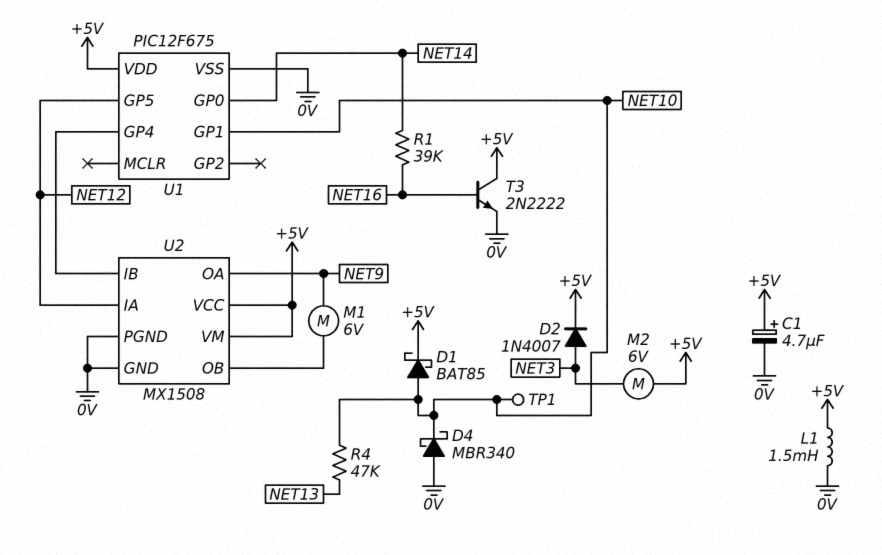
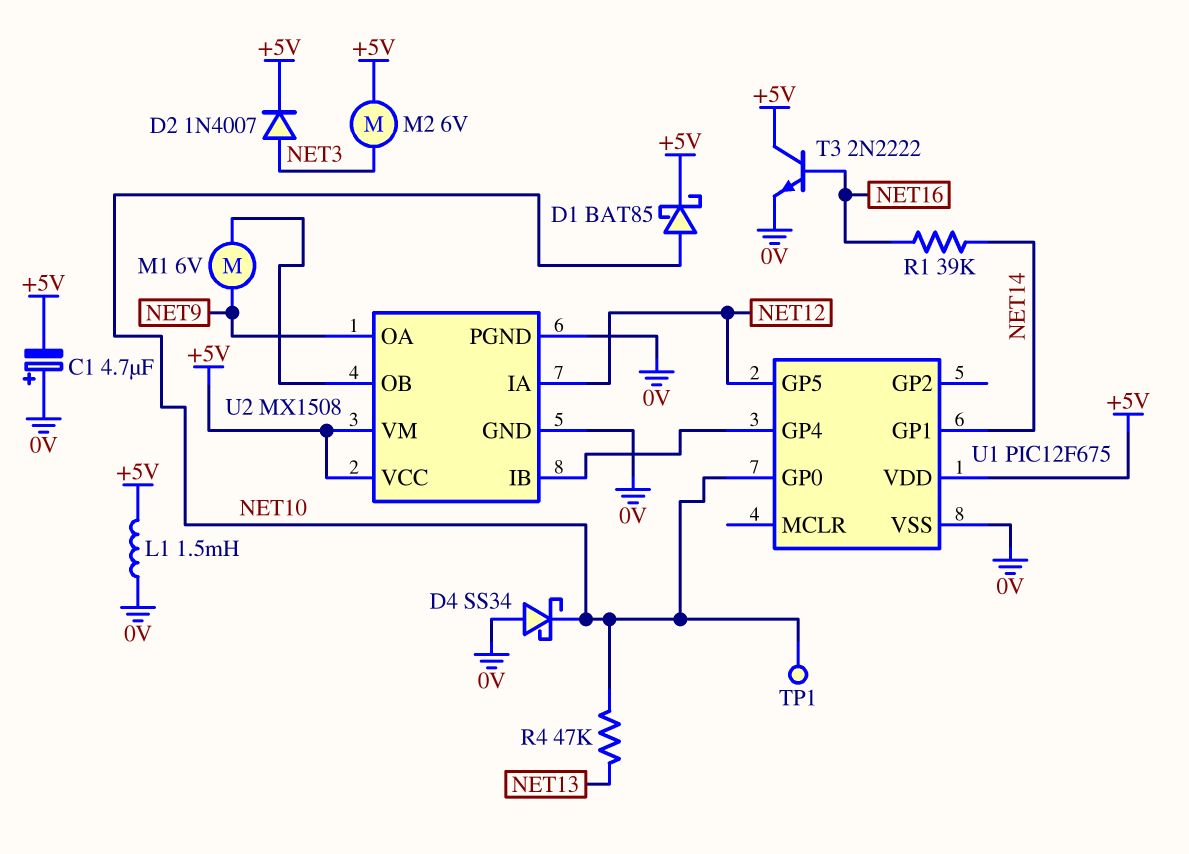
C1: 4.7uF (plus +5V, minus 0V) -> 4.7uF (plus 0V, minus +5V)
D4: schottky MBR340 (A 0V, K NET10) -> schottky SS34 (A 0V, K NET10)
U1 pin GP0: NET14 -> NET10
U1 pin GP1: NET10 -> NET14

